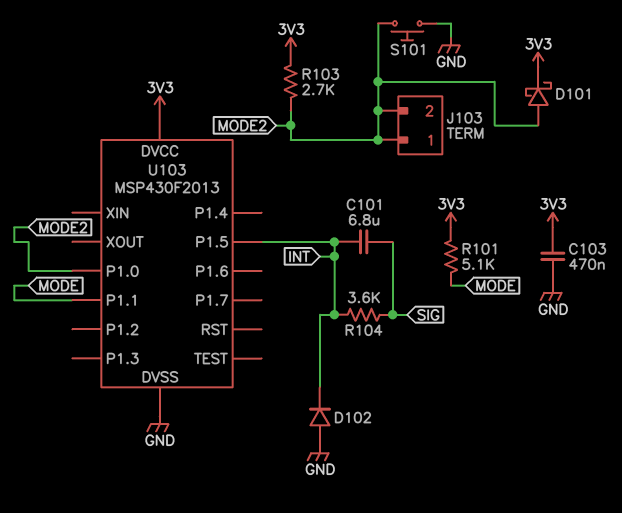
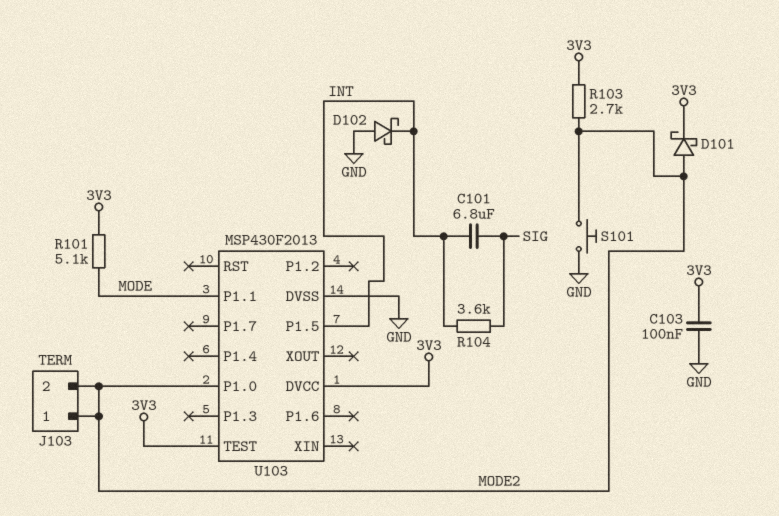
C103: 470nF (3V3, GND) -> 100nF (3V3, GND)
D102: diode (A GND, K INT) -> schottky (A GND, K INT)
U103 pin TEST: none -> 3V3

